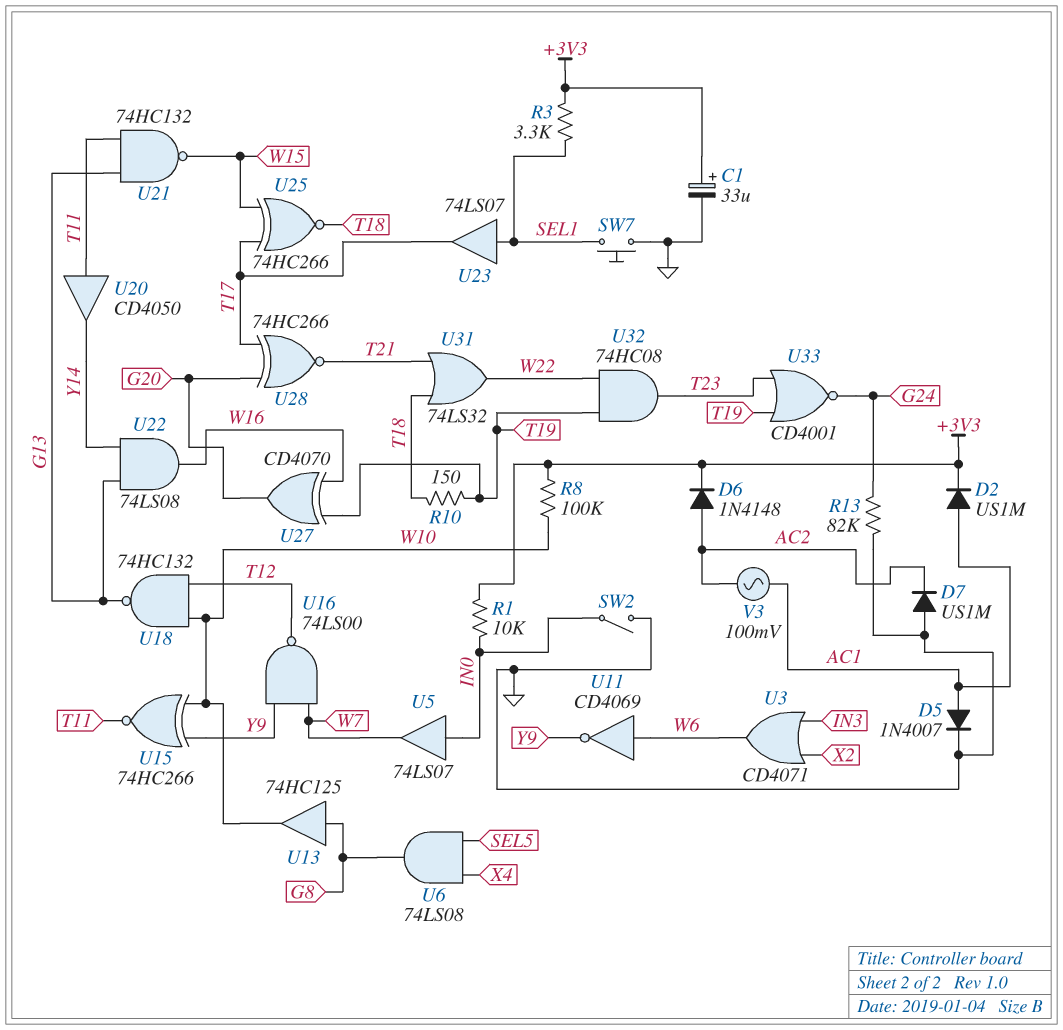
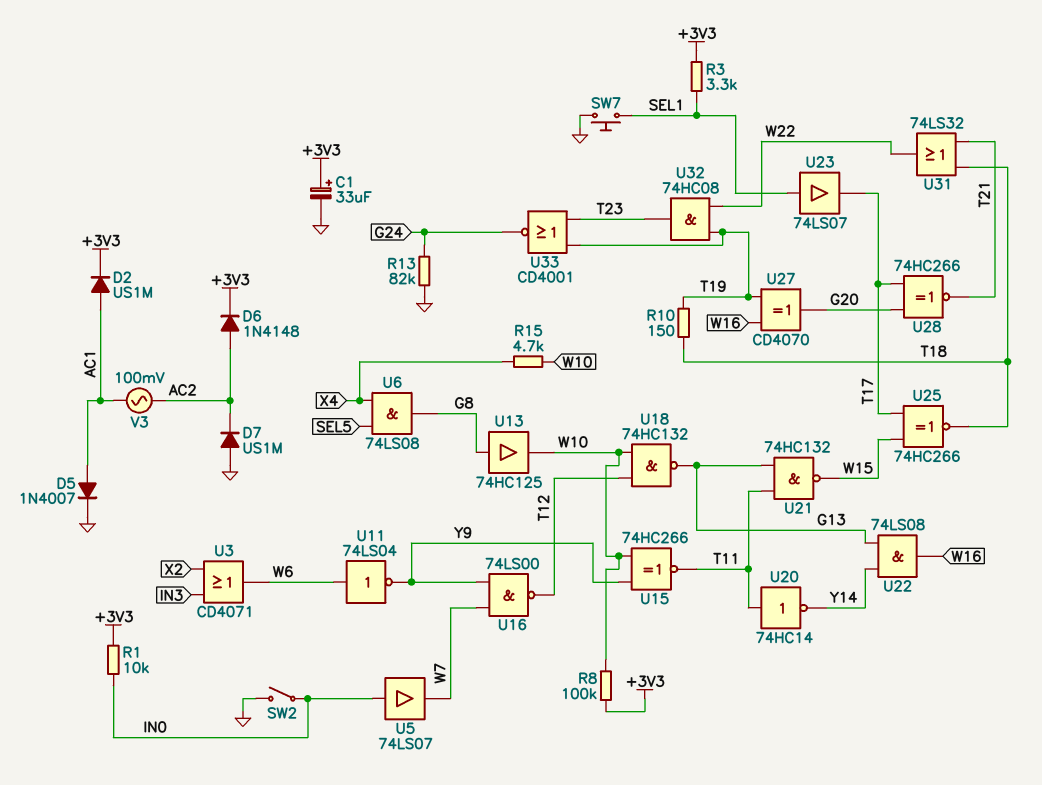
R15: none -> 4.7k (W10, X4)
U11: NOT CD4069 (in W6, out Y9) -> NOT 74LS04 (in W6, out Y9)
U20: buffer CD4050 (in T11, out Y14) -> NOT 74HC14 (in T11, out Y14)

